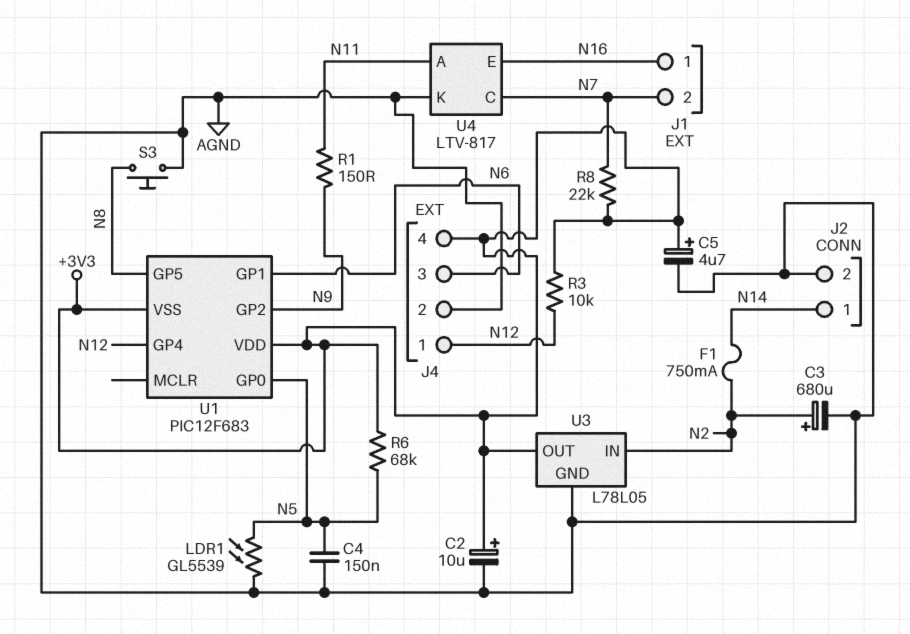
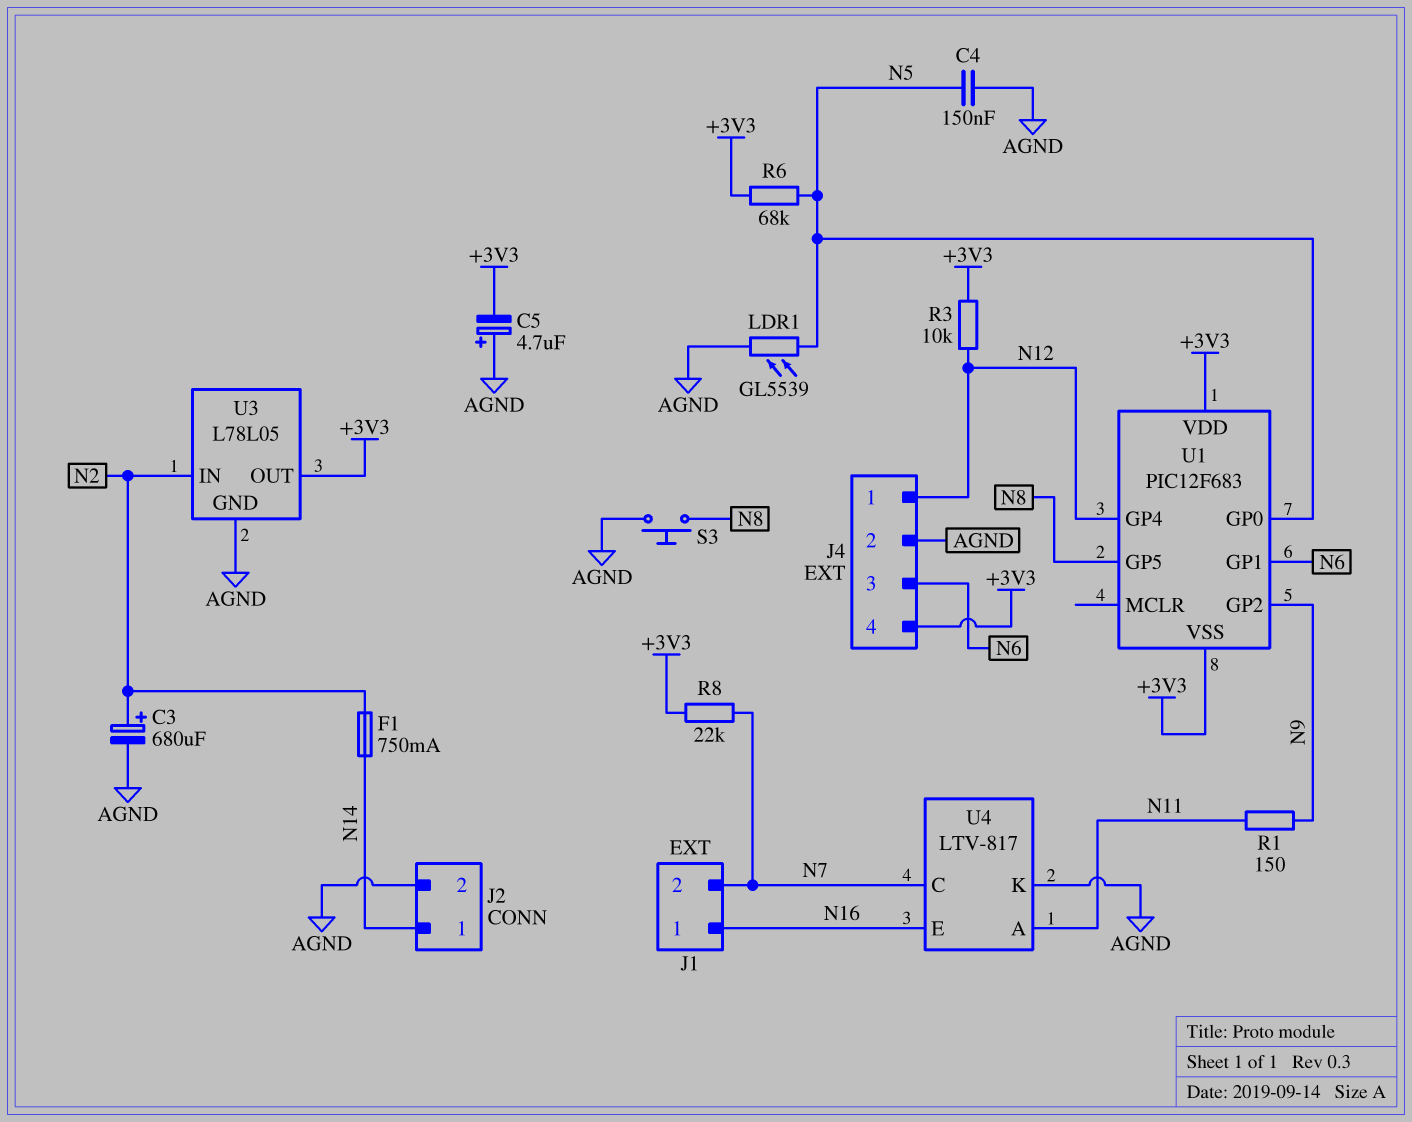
C2: 10uF (plus +3V3, minus AGND) -> none
C5: 4.7uF (plus +3V3, minus AGND) -> 4.7uF (plus AGND, minus +3V3)

